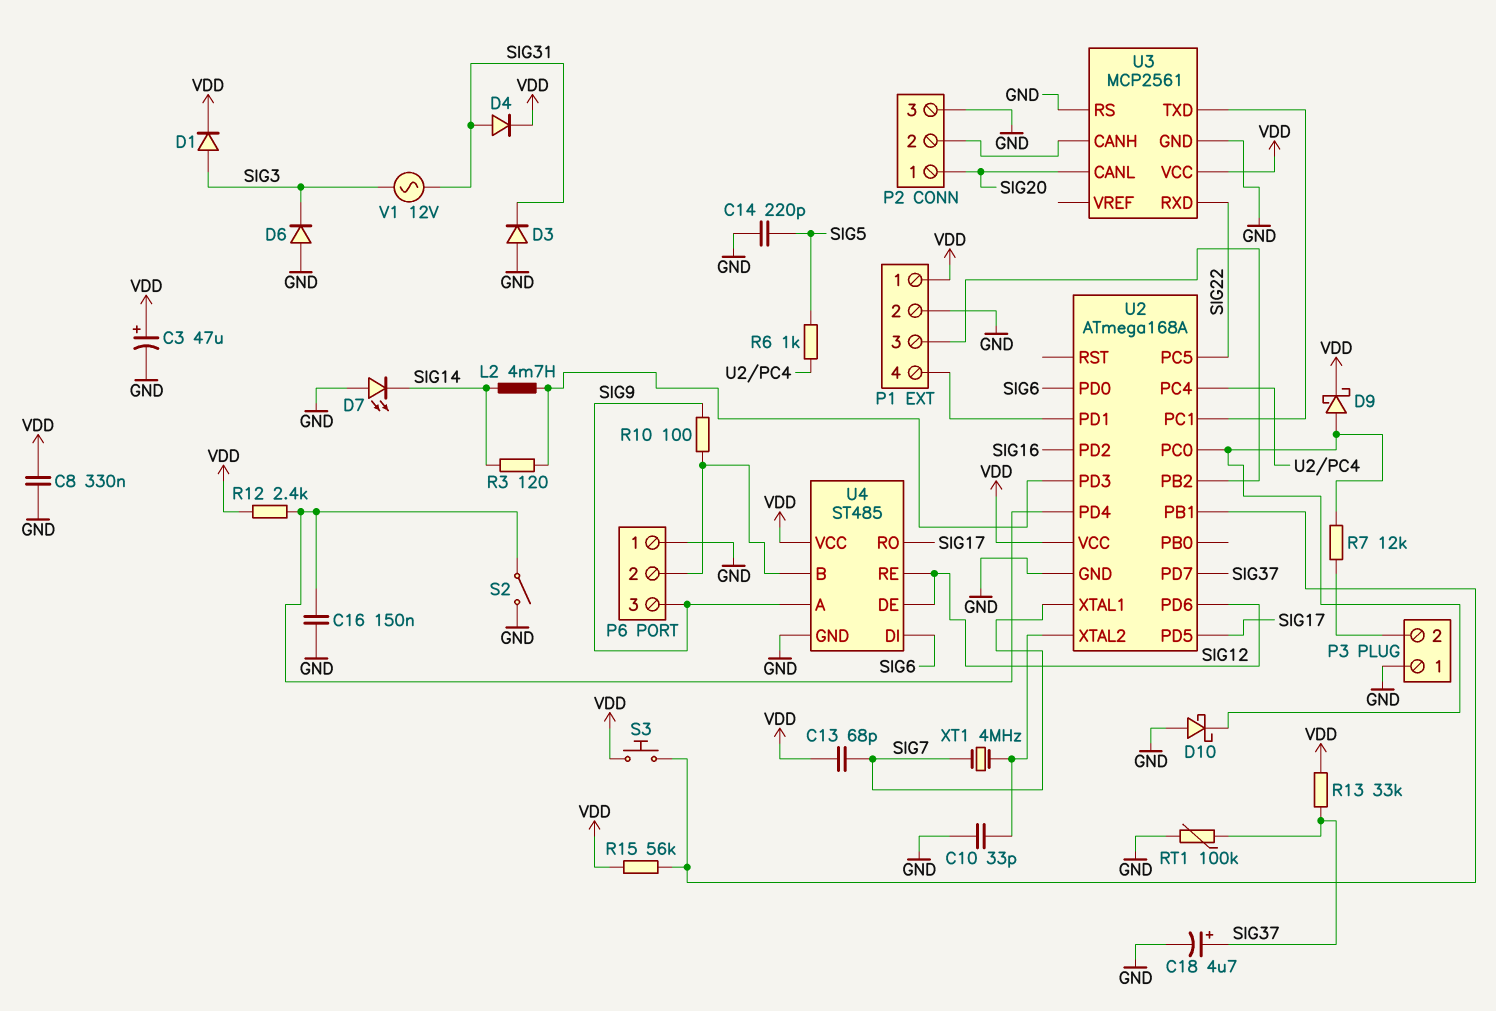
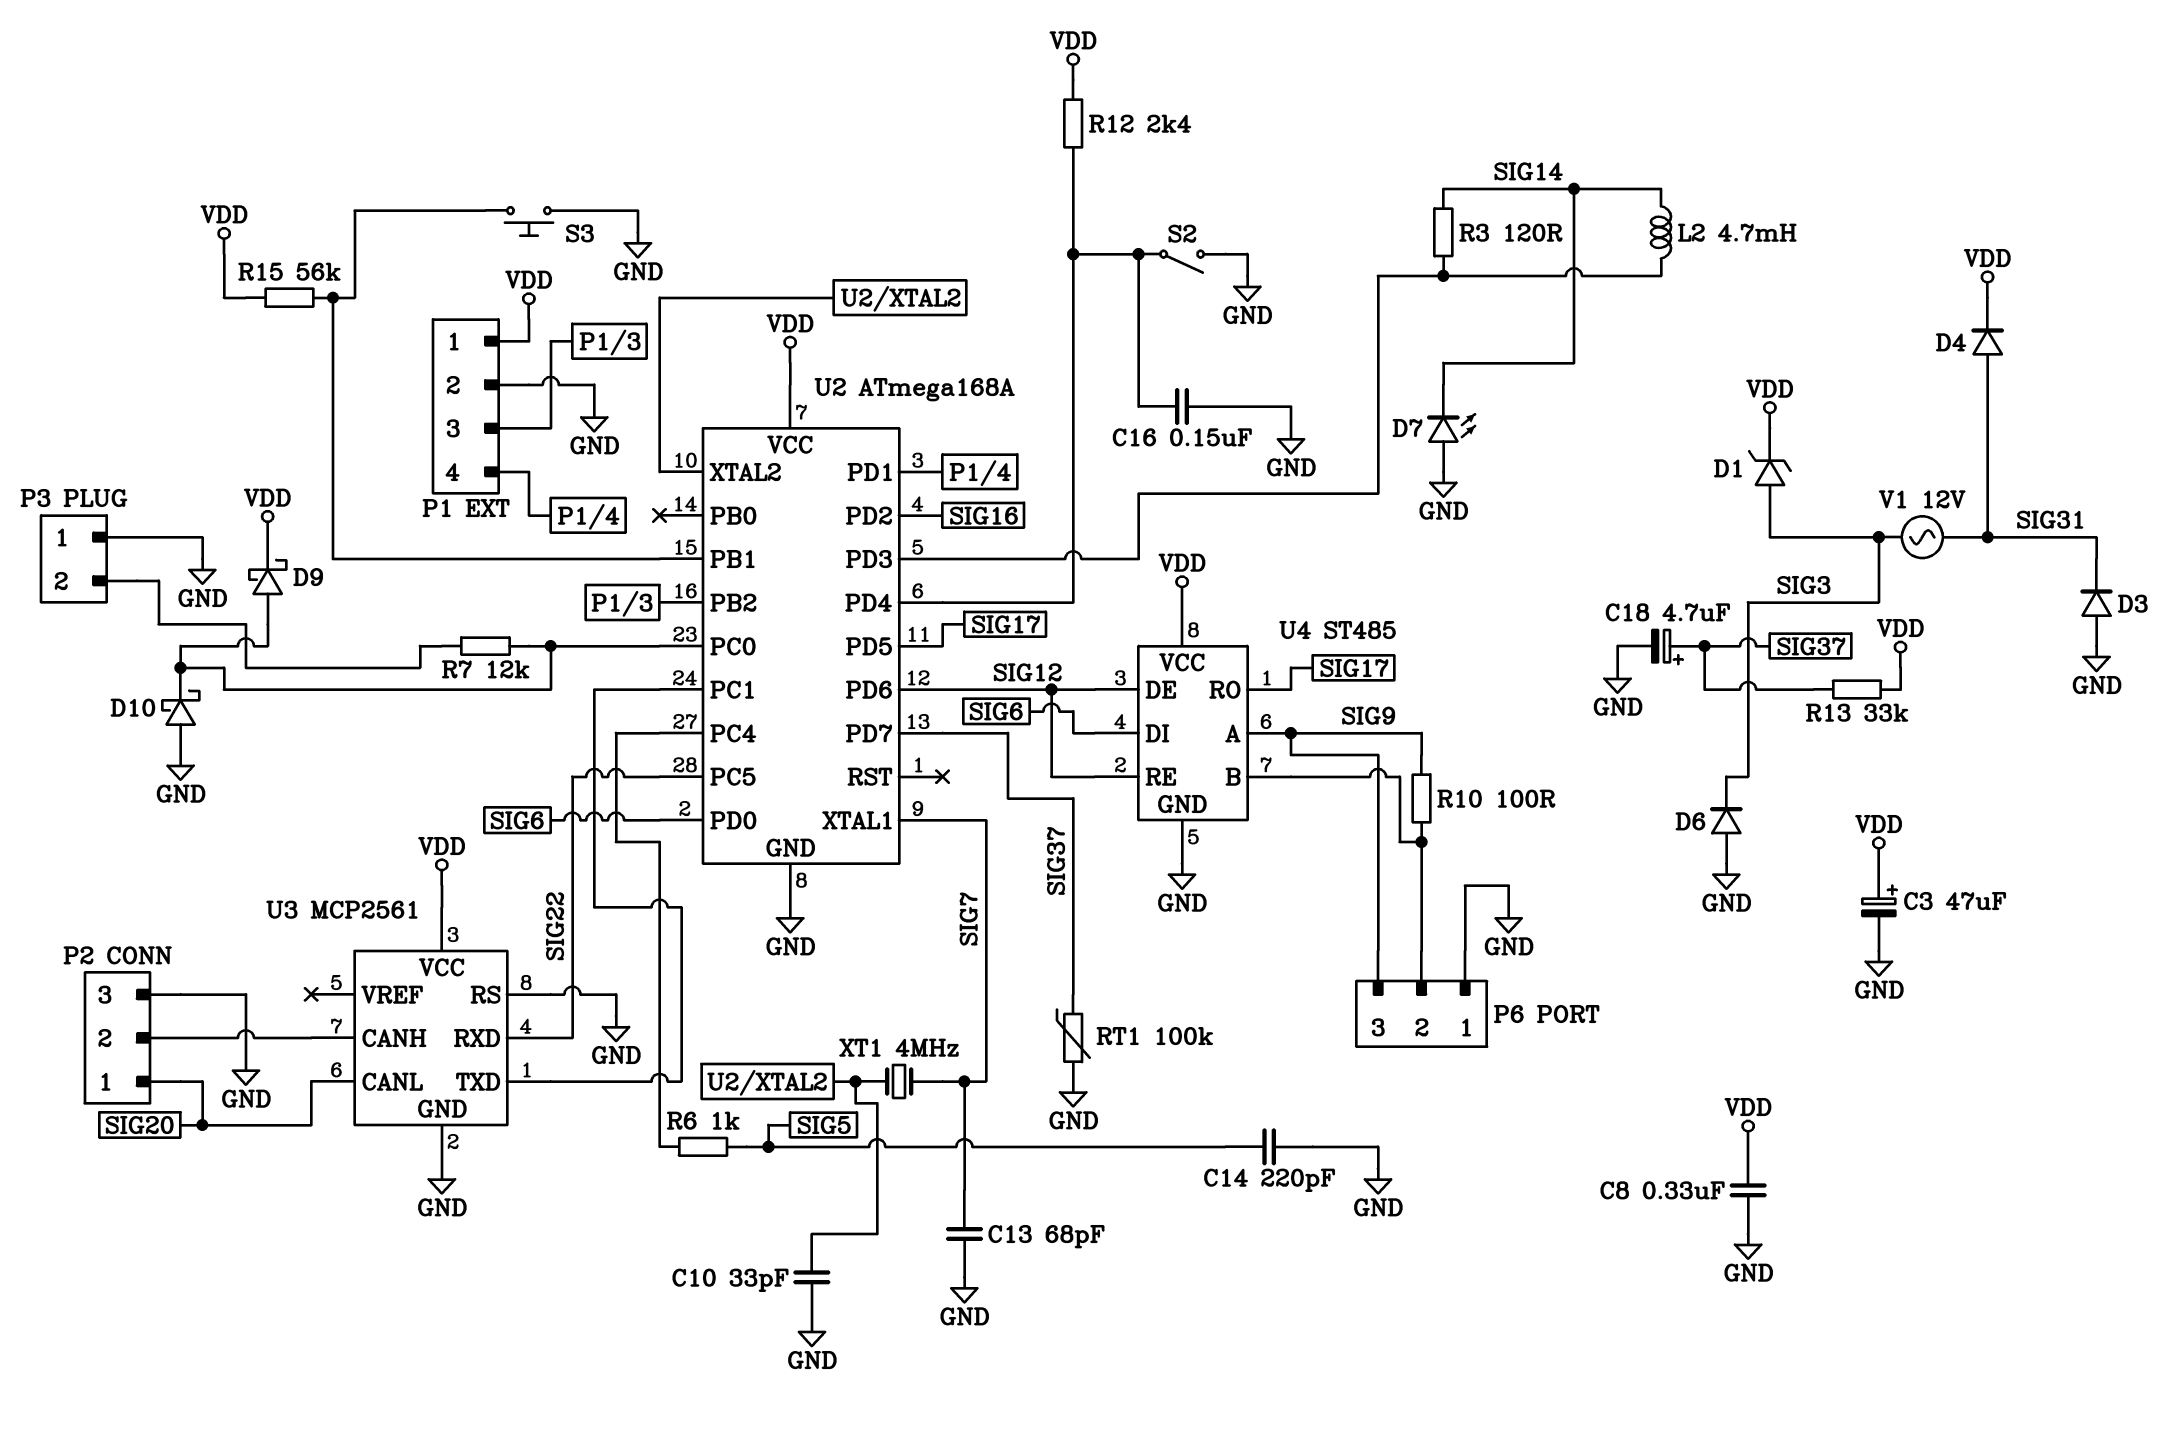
C13: 68pF (SIG7, VDD) -> 68pF (GND, SIG7)
D1: diode (A SIG3, K VDD) -> zener (A SIG3, K VDD)
S3: button (U2/PB1, VDD) -> button (GND, U2/PB1)

